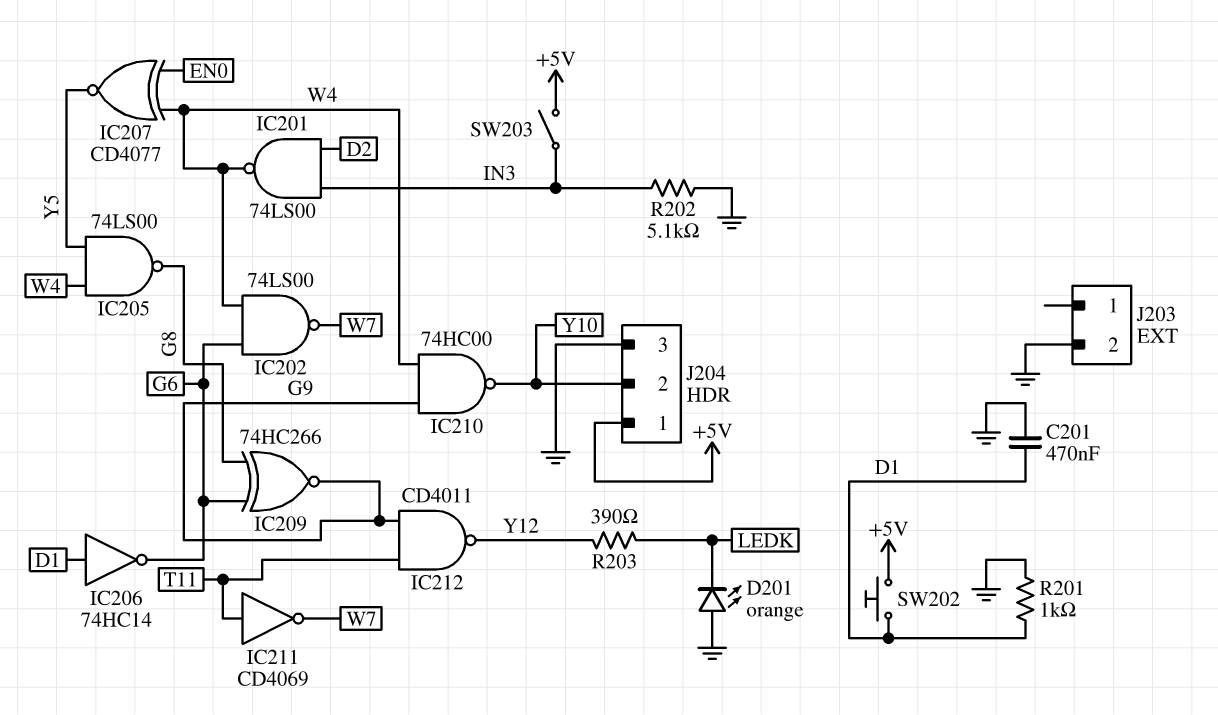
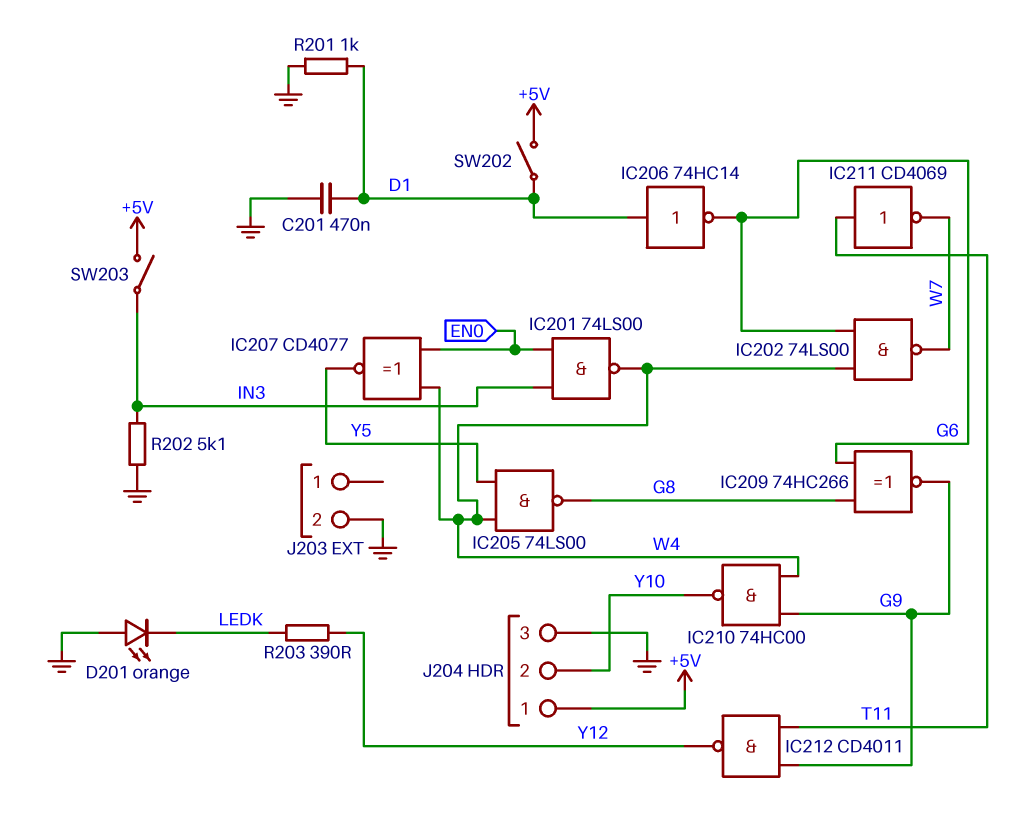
IC201: NAND 74LS00 (in D2, in IN3, out W4) -> NAND 74LS00 (in EN0, in IN3, out W4)
SW202: button (+5V, D1) -> switch (+5V, D1)

